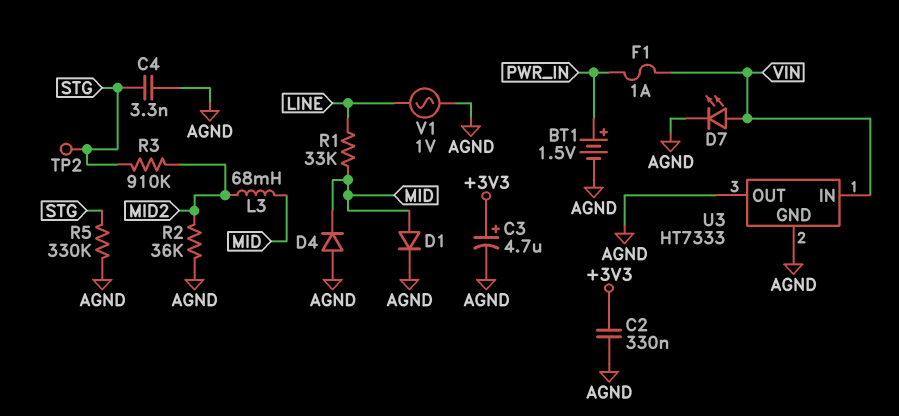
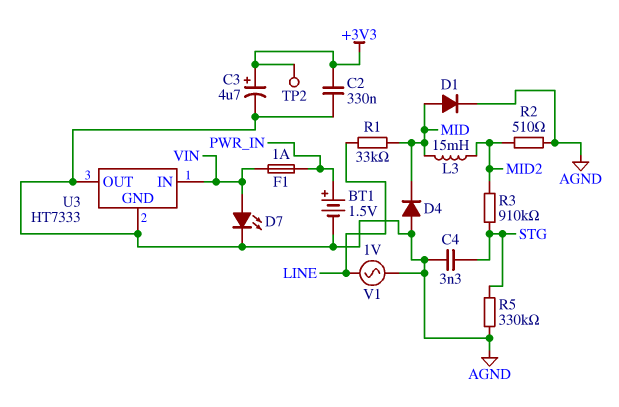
L3: 68mH (MID, MID2) -> 15mH (MID, MID2)
R2: 36k (AGND, MID2) -> 510 (AGND, MID2)
TP2: test point (STG) -> test point (+3V3)

